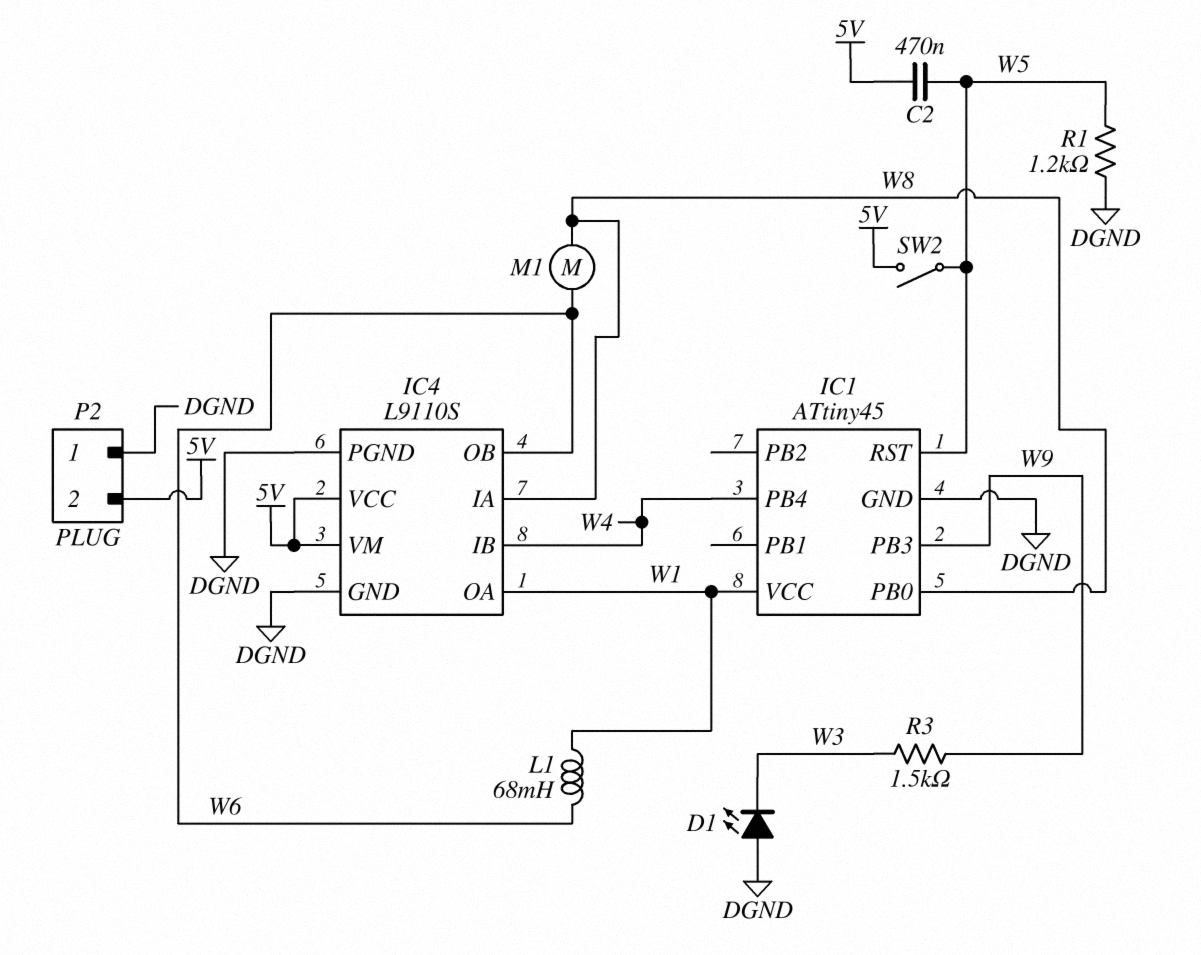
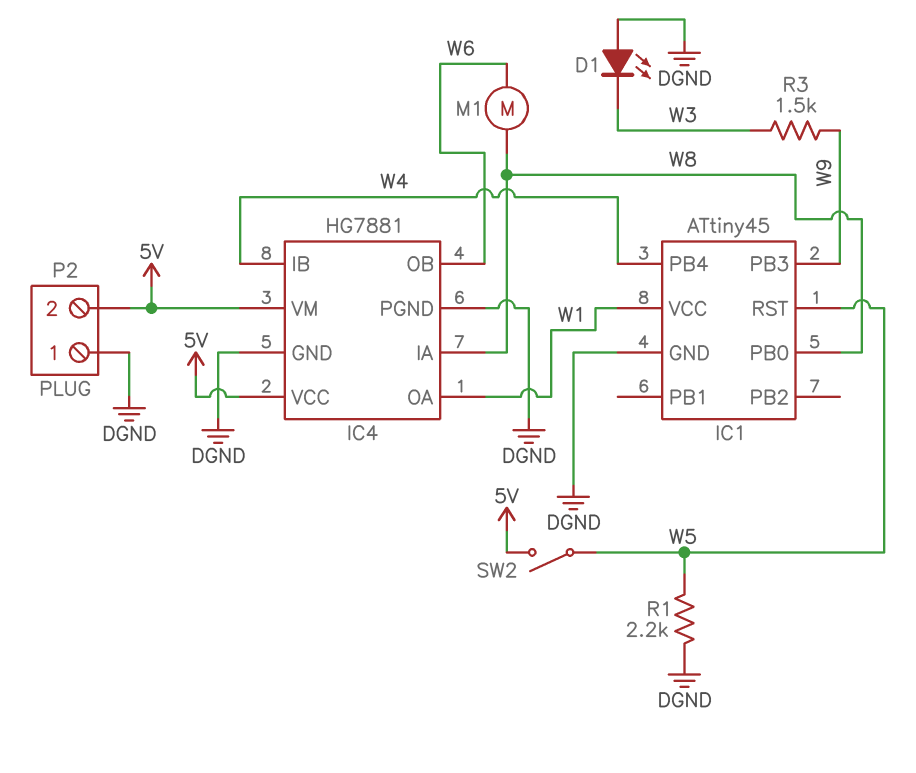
C2: 470nF (5V, W5) -> none
IC4: L9110S -> HG7881
L1: 68mH (W1, W6) -> none
R1: 1.2k (DGND, W5) -> 2.2k (DGND, W5)

